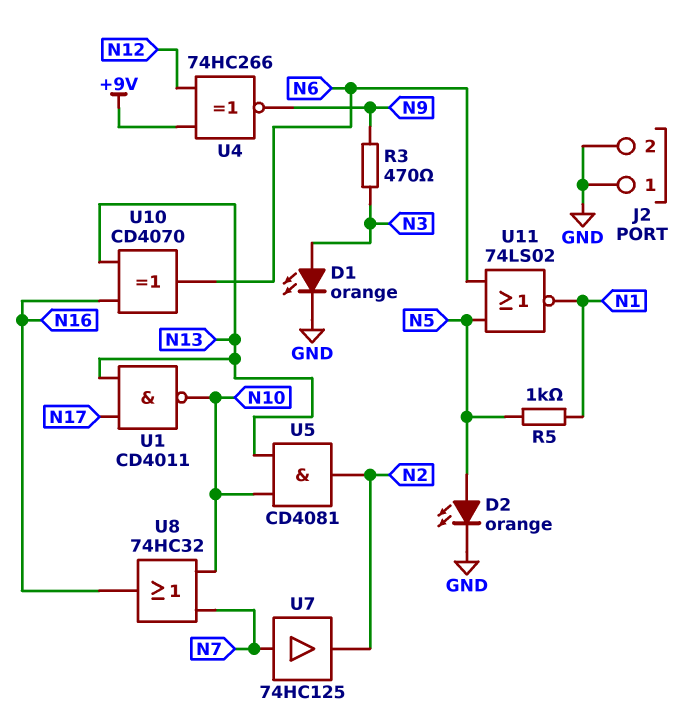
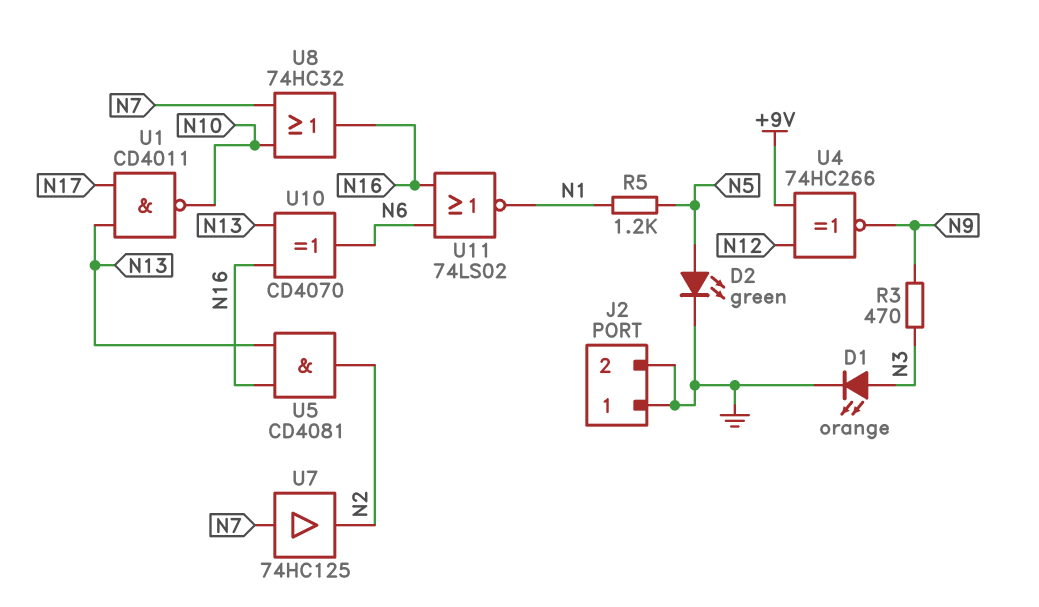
D2: LED orange (A N5, K GND) -> LED green (A N5, K GND)
R5: 1k (N1, N5) -> 1.2k (N1, N5)
U5: AND CD4081 (in N10, in N13, out N2) -> AND CD4081 (in N13, in N16, out N2)
U11: NOR 74LS02 (in N5, in N6, out N1) -> NOR 74LS02 (in N6, in N16, out N1)

